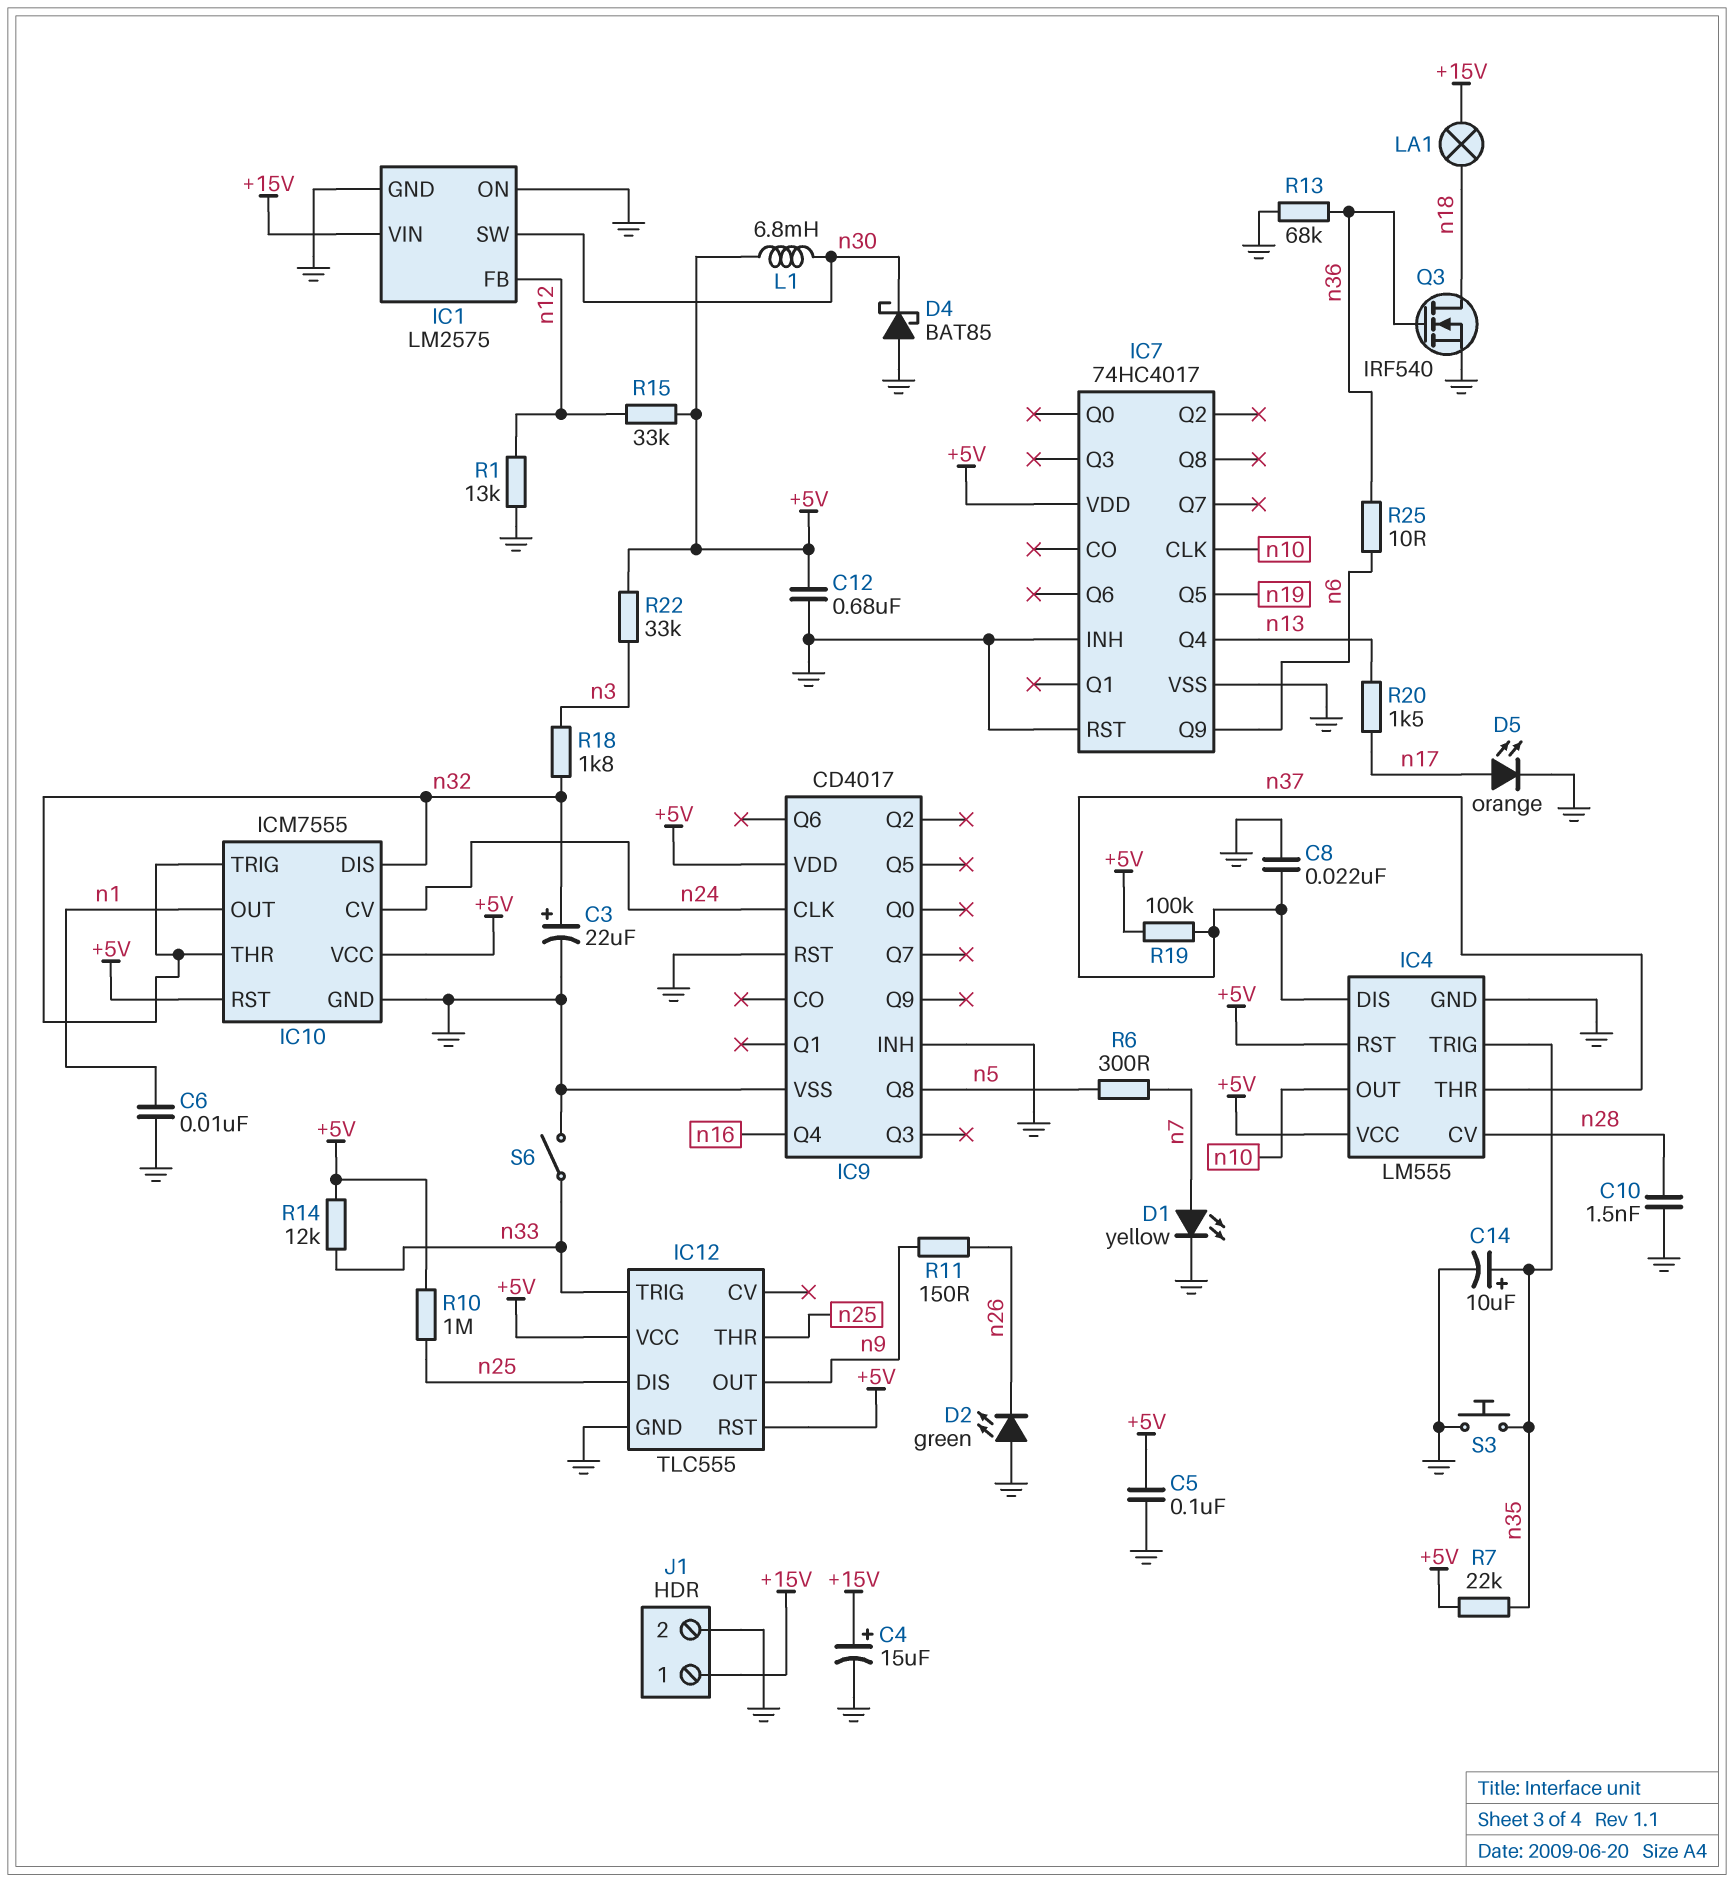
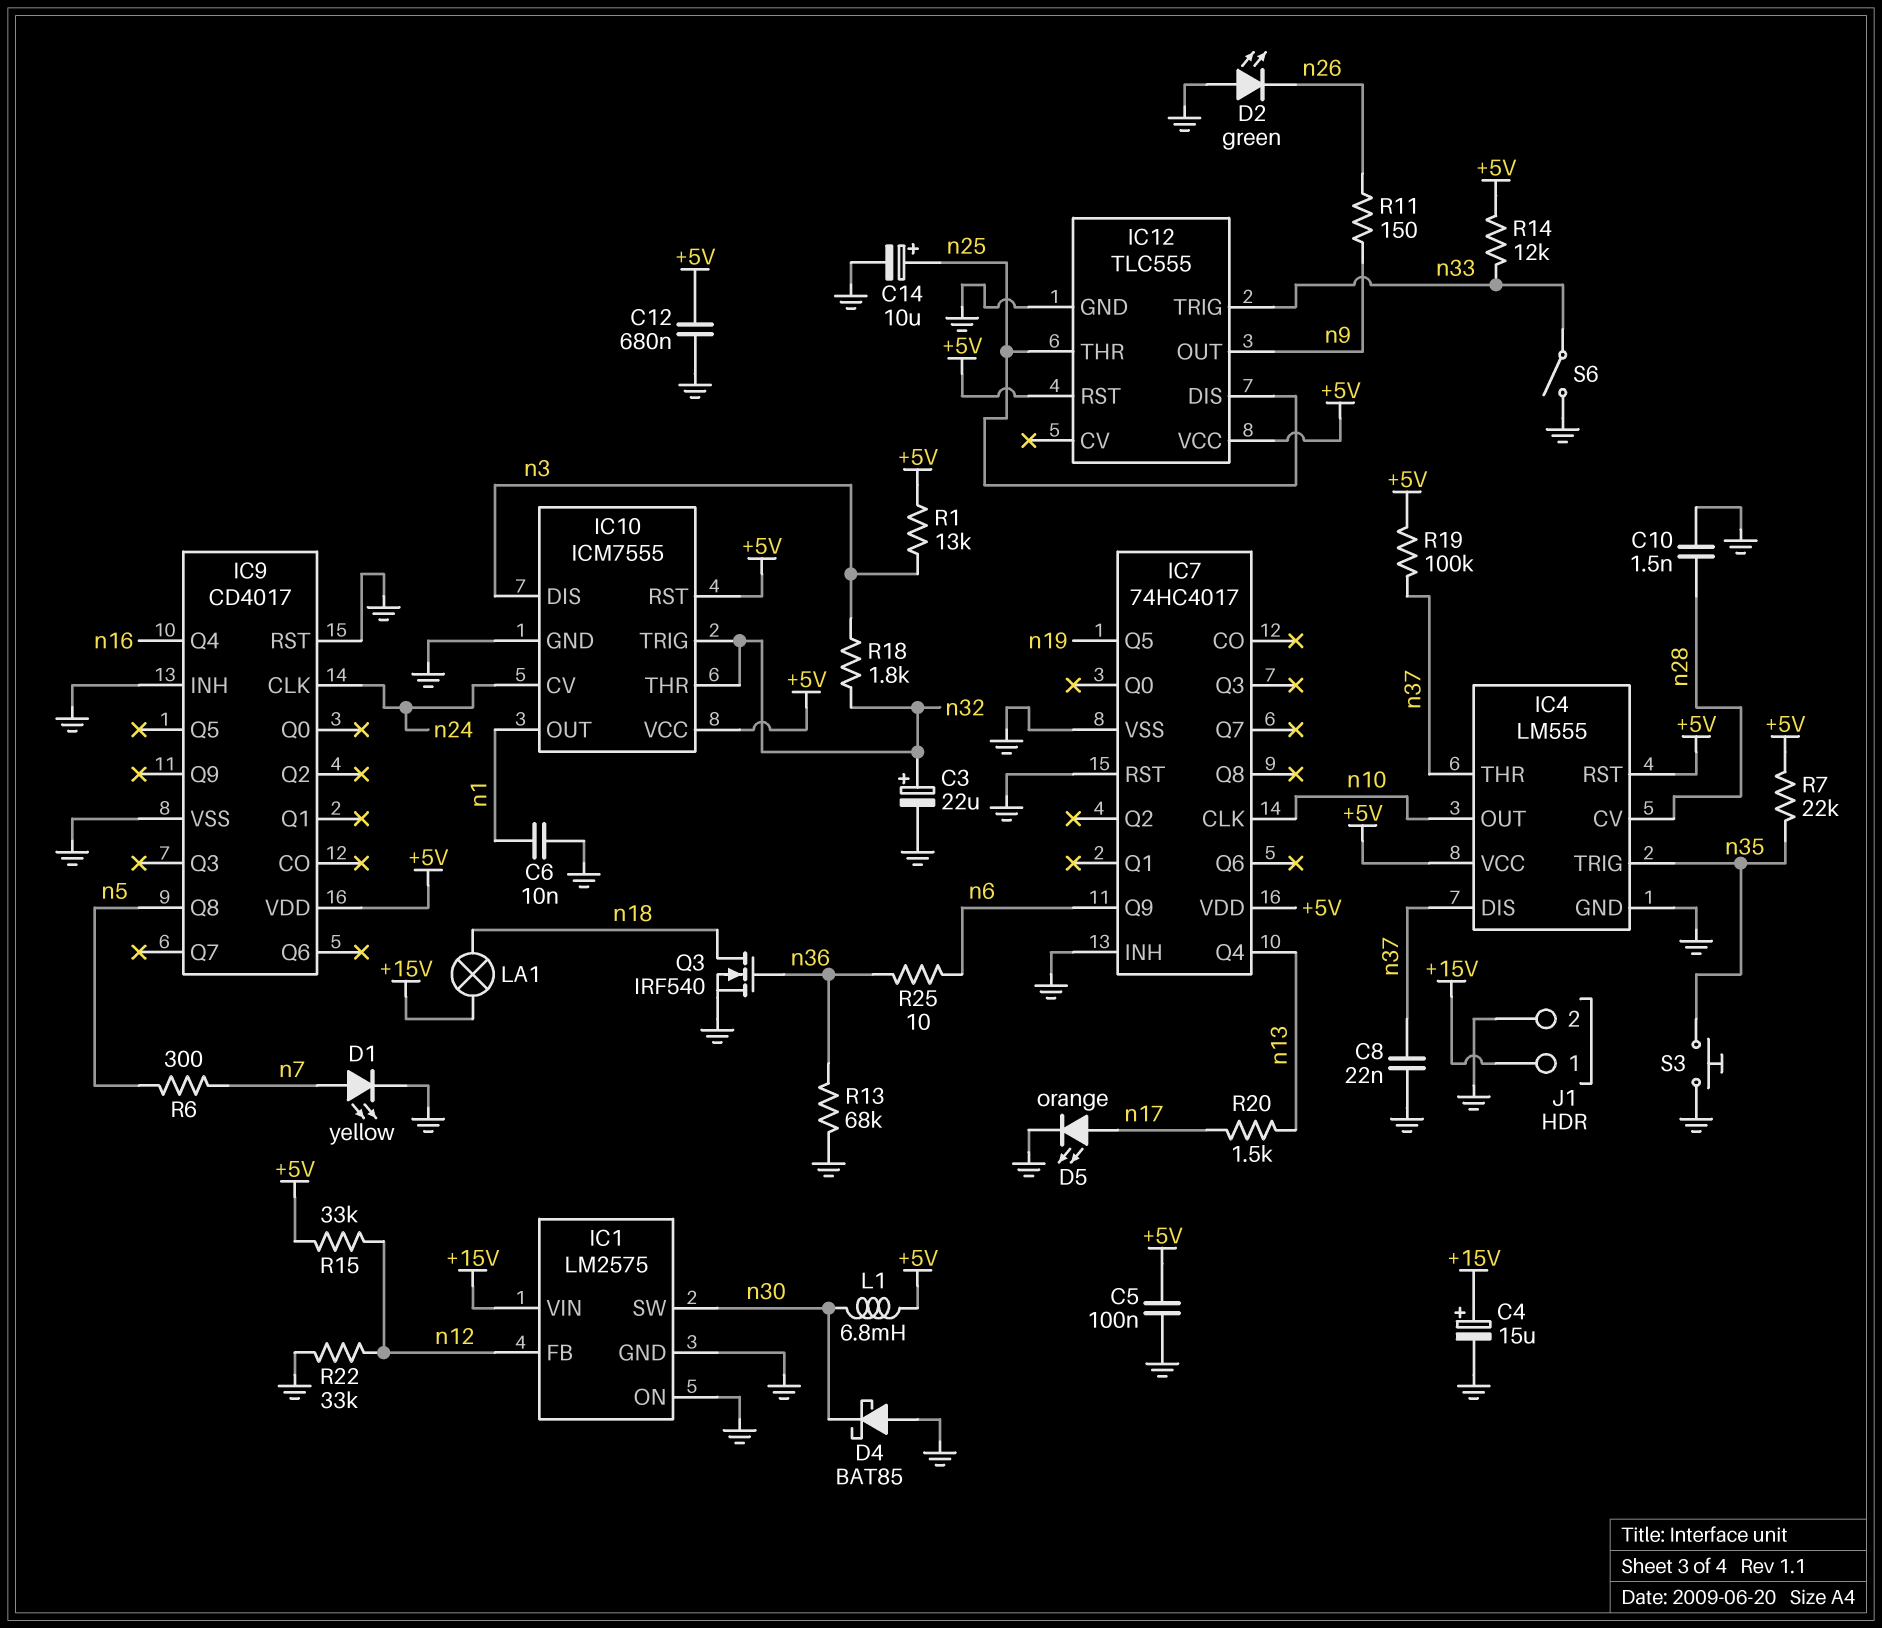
C14: 10uF (plus n35, minus GND) -> 10uF (plus n25, minus GND)
IC10 pin DIS: n32 -> n3
R1: 13k (GND, n12) -> 13k (+5V, n3)
R10: 1M (+5V, n25) -> none
R22: 33k (+5V, n3) -> 33k (GND, n12)

